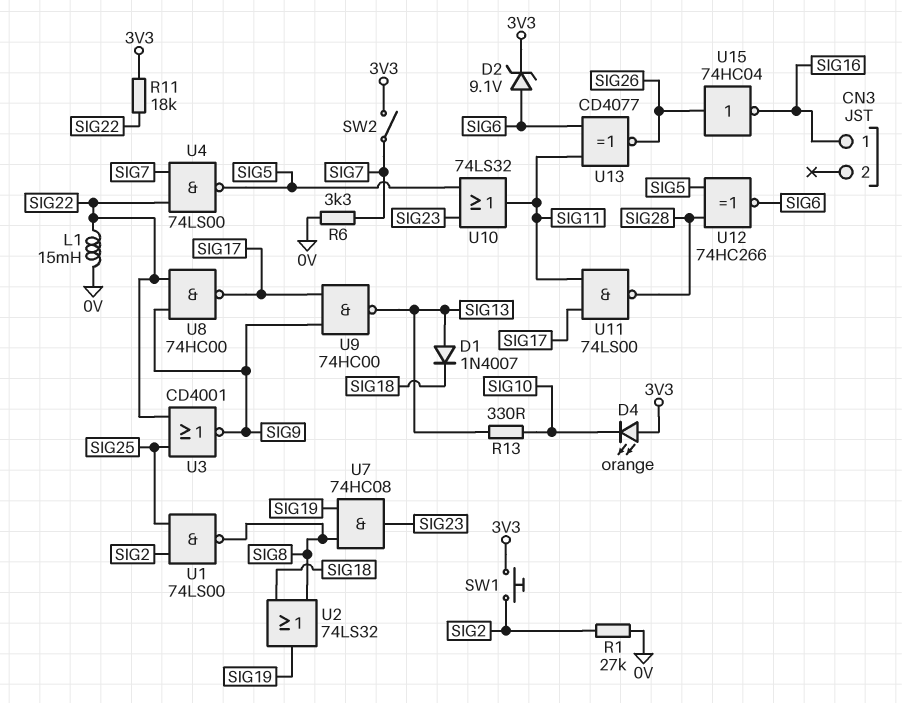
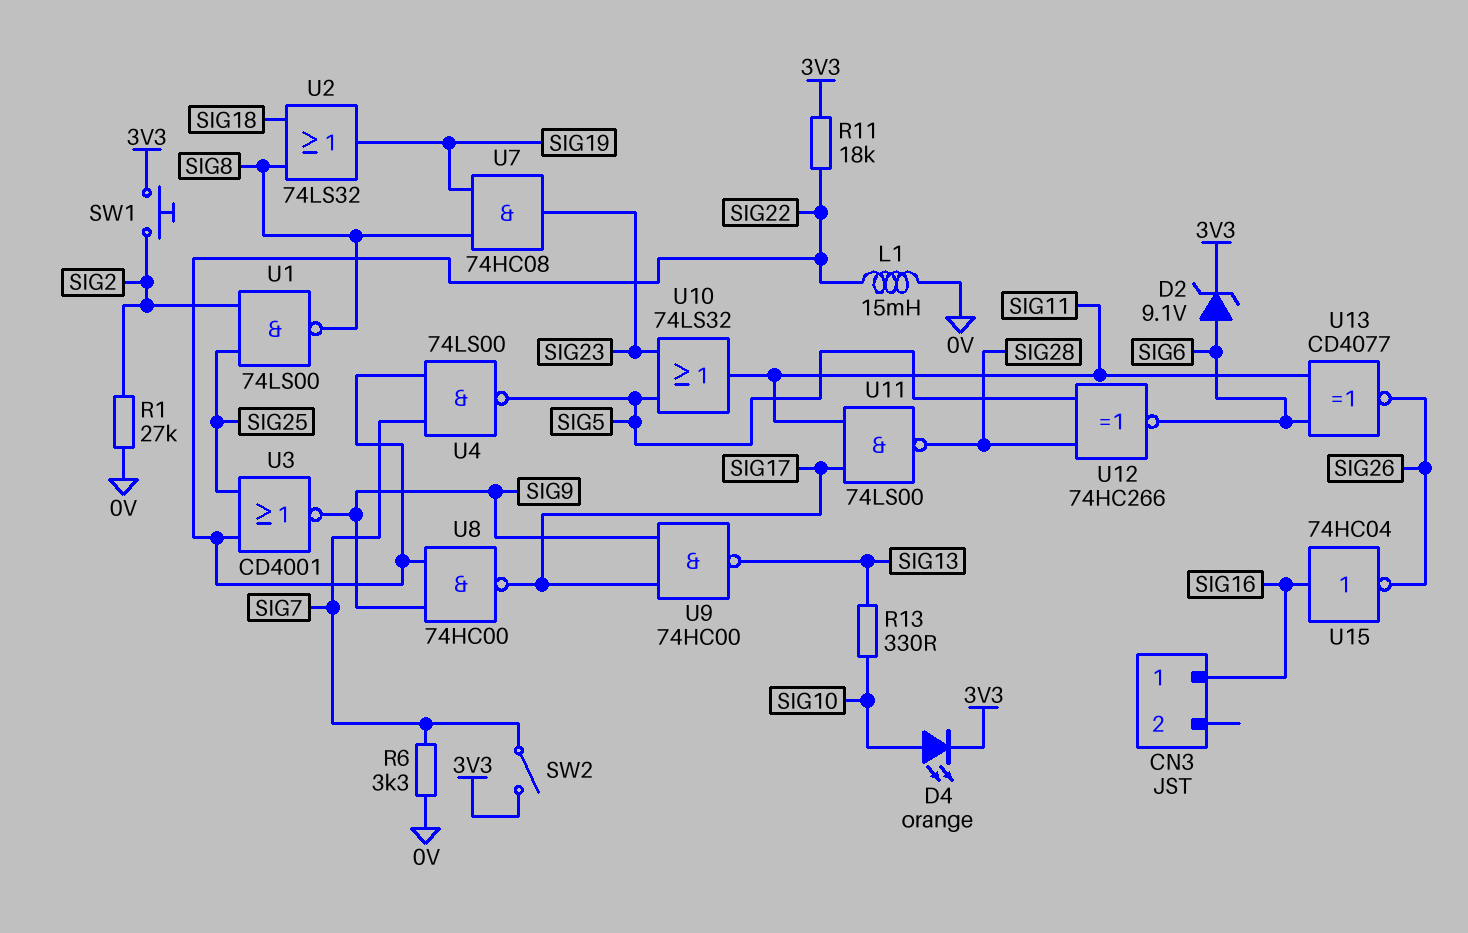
D1: diode 1N4007 (A SIG13, K SIG18) -> none
D4: LED orange (A 3V3, K SIG10) -> LED orange (A SIG10, K 3V3)
U15: NOT 74HC04 (in SIG26, out SIG16) -> NOT 74HC04 (in SIG16, out SIG26)

